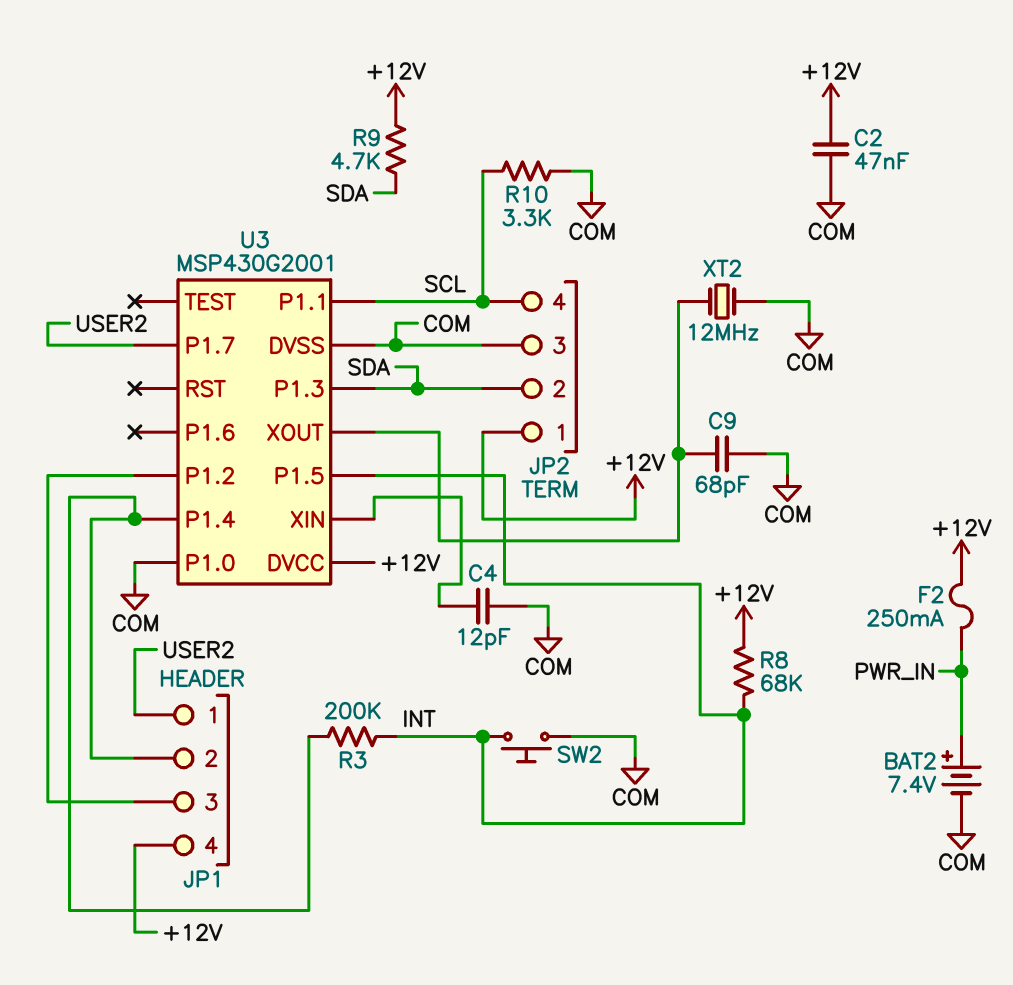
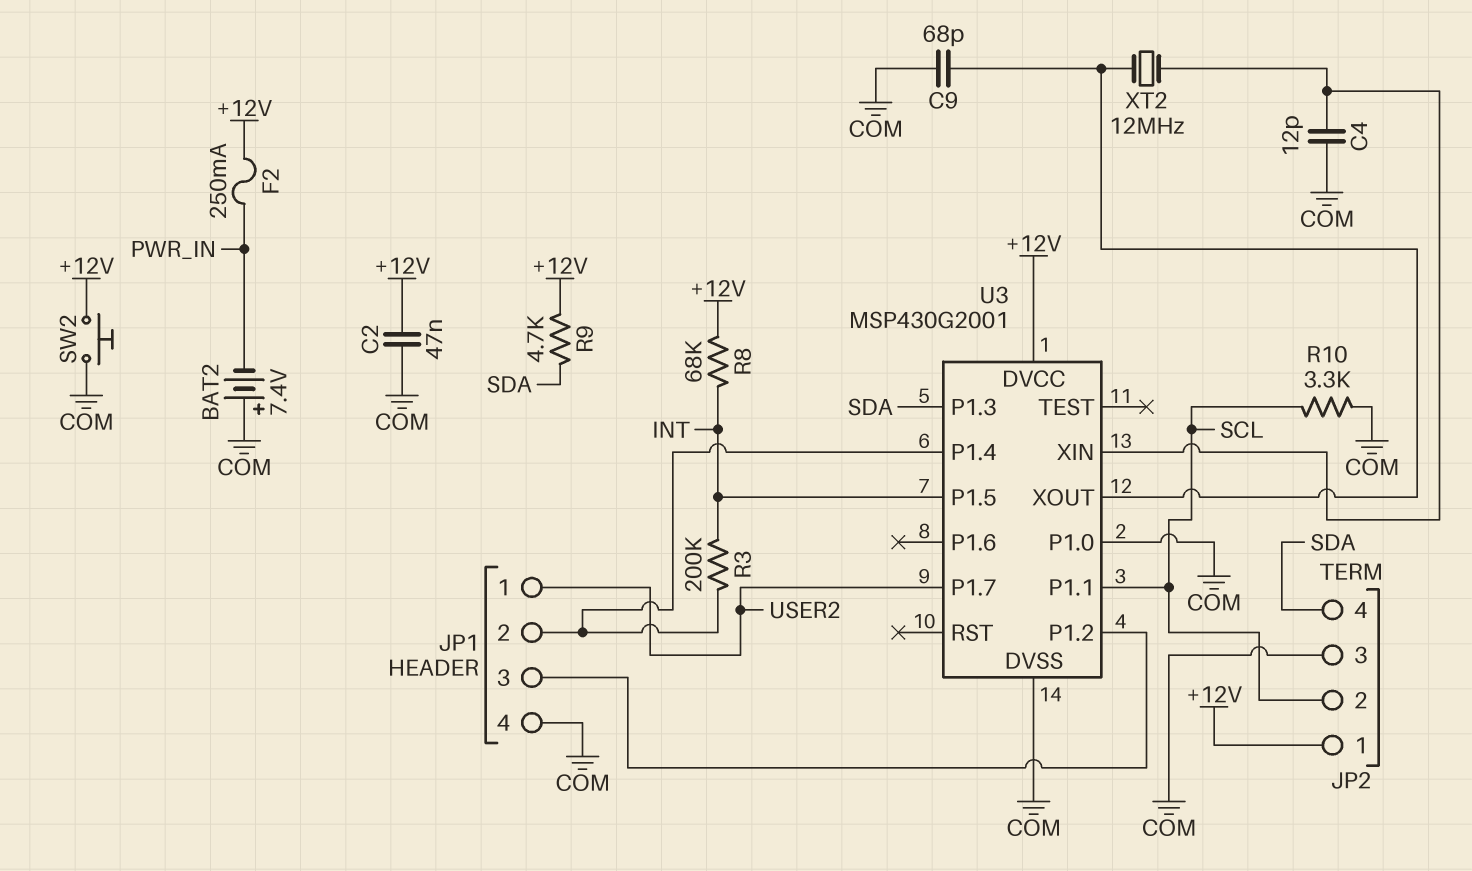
BAT2: 7.4V (plus PWR_IN, minus COM) -> 7.4V (plus COM, minus PWR_IN)
JP1 pin 4: +12V -> COM
JP2 pin 2: SDA -> SCL
JP2 pin 4: SCL -> SDA
SW2: button (COM, INT) -> button (+12V, COM)
XT2: 12MHz (COM, U3/XOUT) -> 12MHz (U3/XIN, U3/XOUT)

